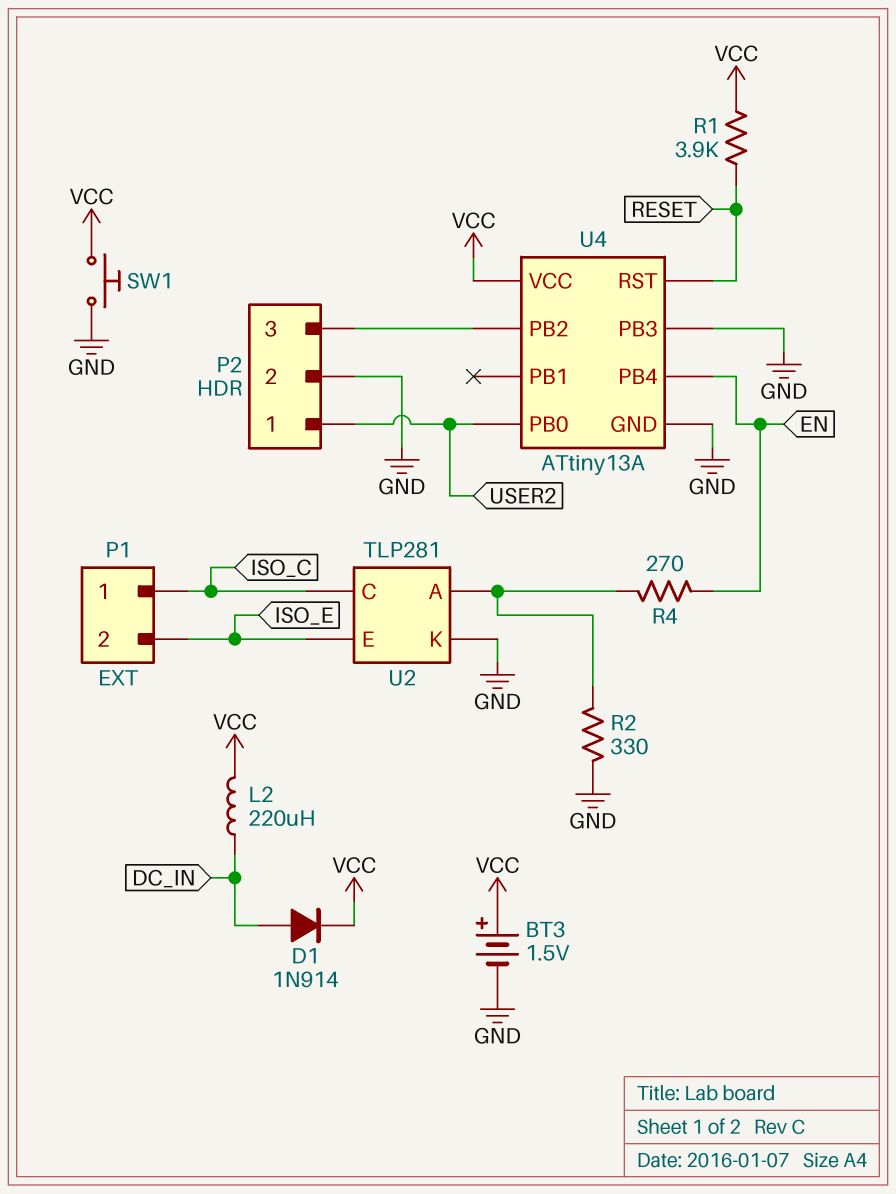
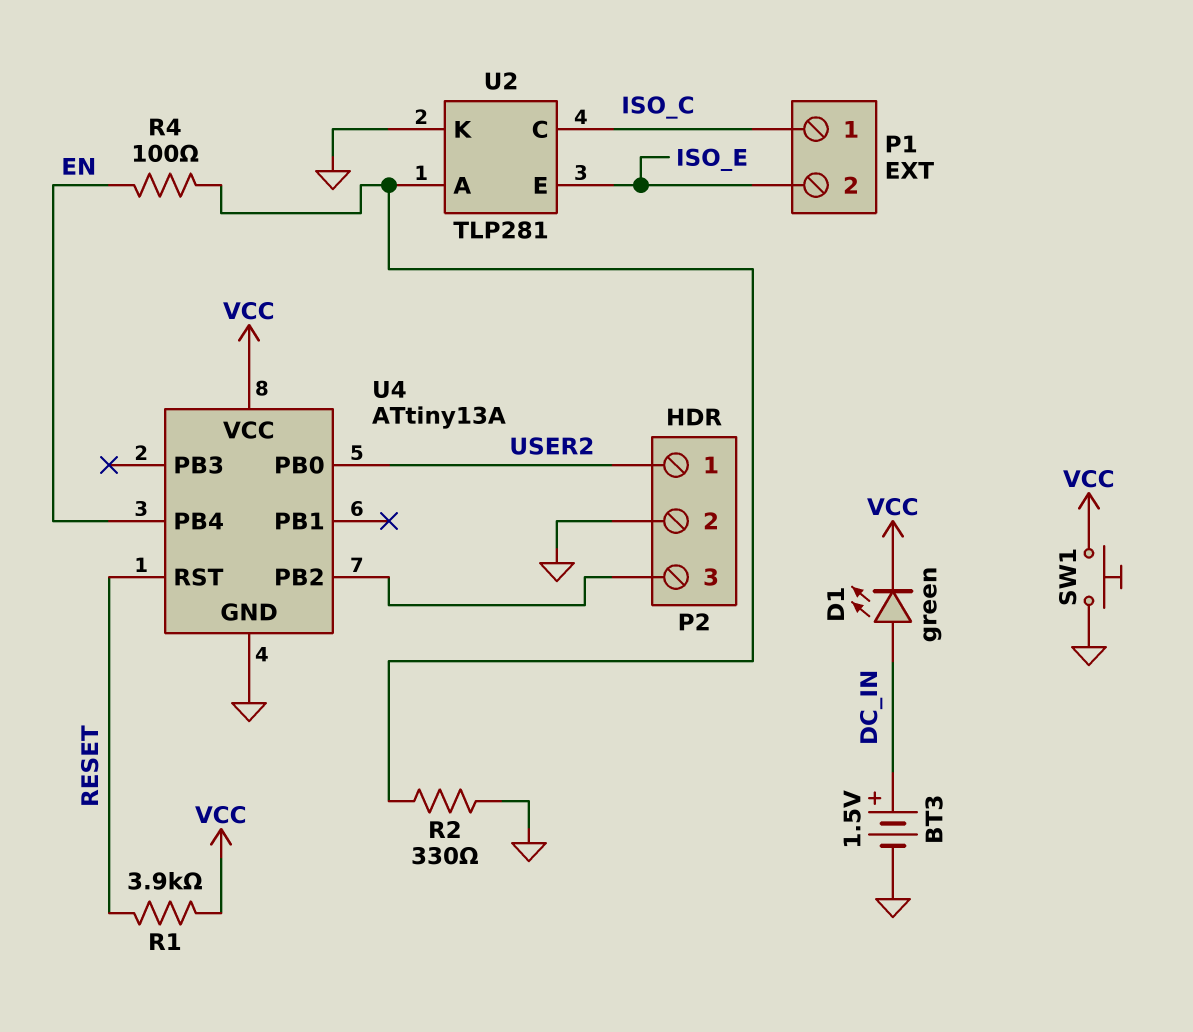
BT3: 1.5V (plus VCC, minus GND) -> 1.5V (plus DC_IN, minus GND)
D1: diode 1N914 (A DC_IN, K VCC) -> LED green (A DC_IN, K VCC)
L2: 220uH (DC_IN, VCC) -> none
R4: 270 (EN, U2/A) -> 100 (EN, U2/A)
U4 pin PB3: GND -> none

